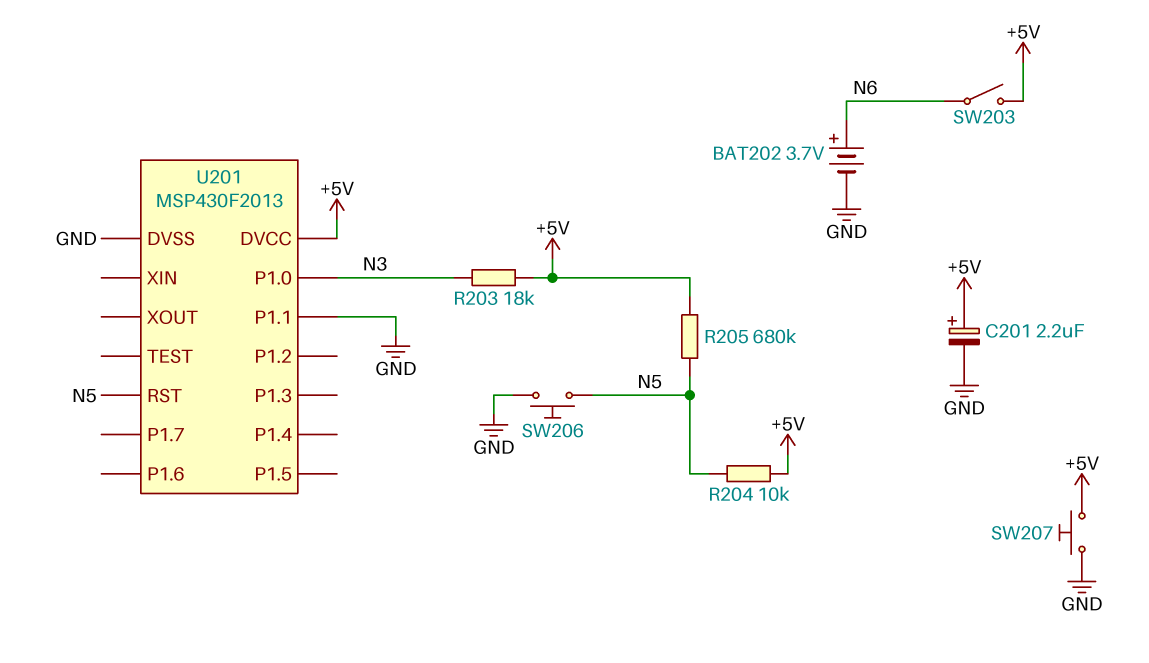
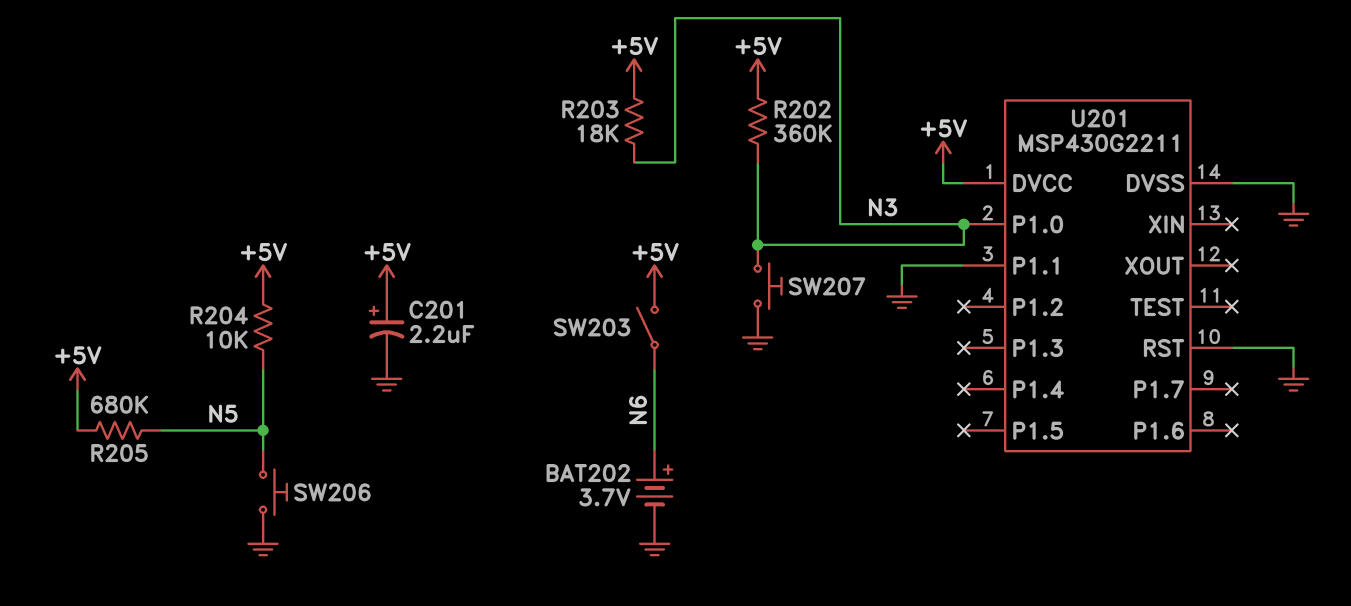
R202: none -> 360k (+5V, N3)
SW207: button (+5V, GND) -> button (GND, N3)
U201: MSP430F2013 -> MSP430G2211
U201 pin RST: N5 -> GND

